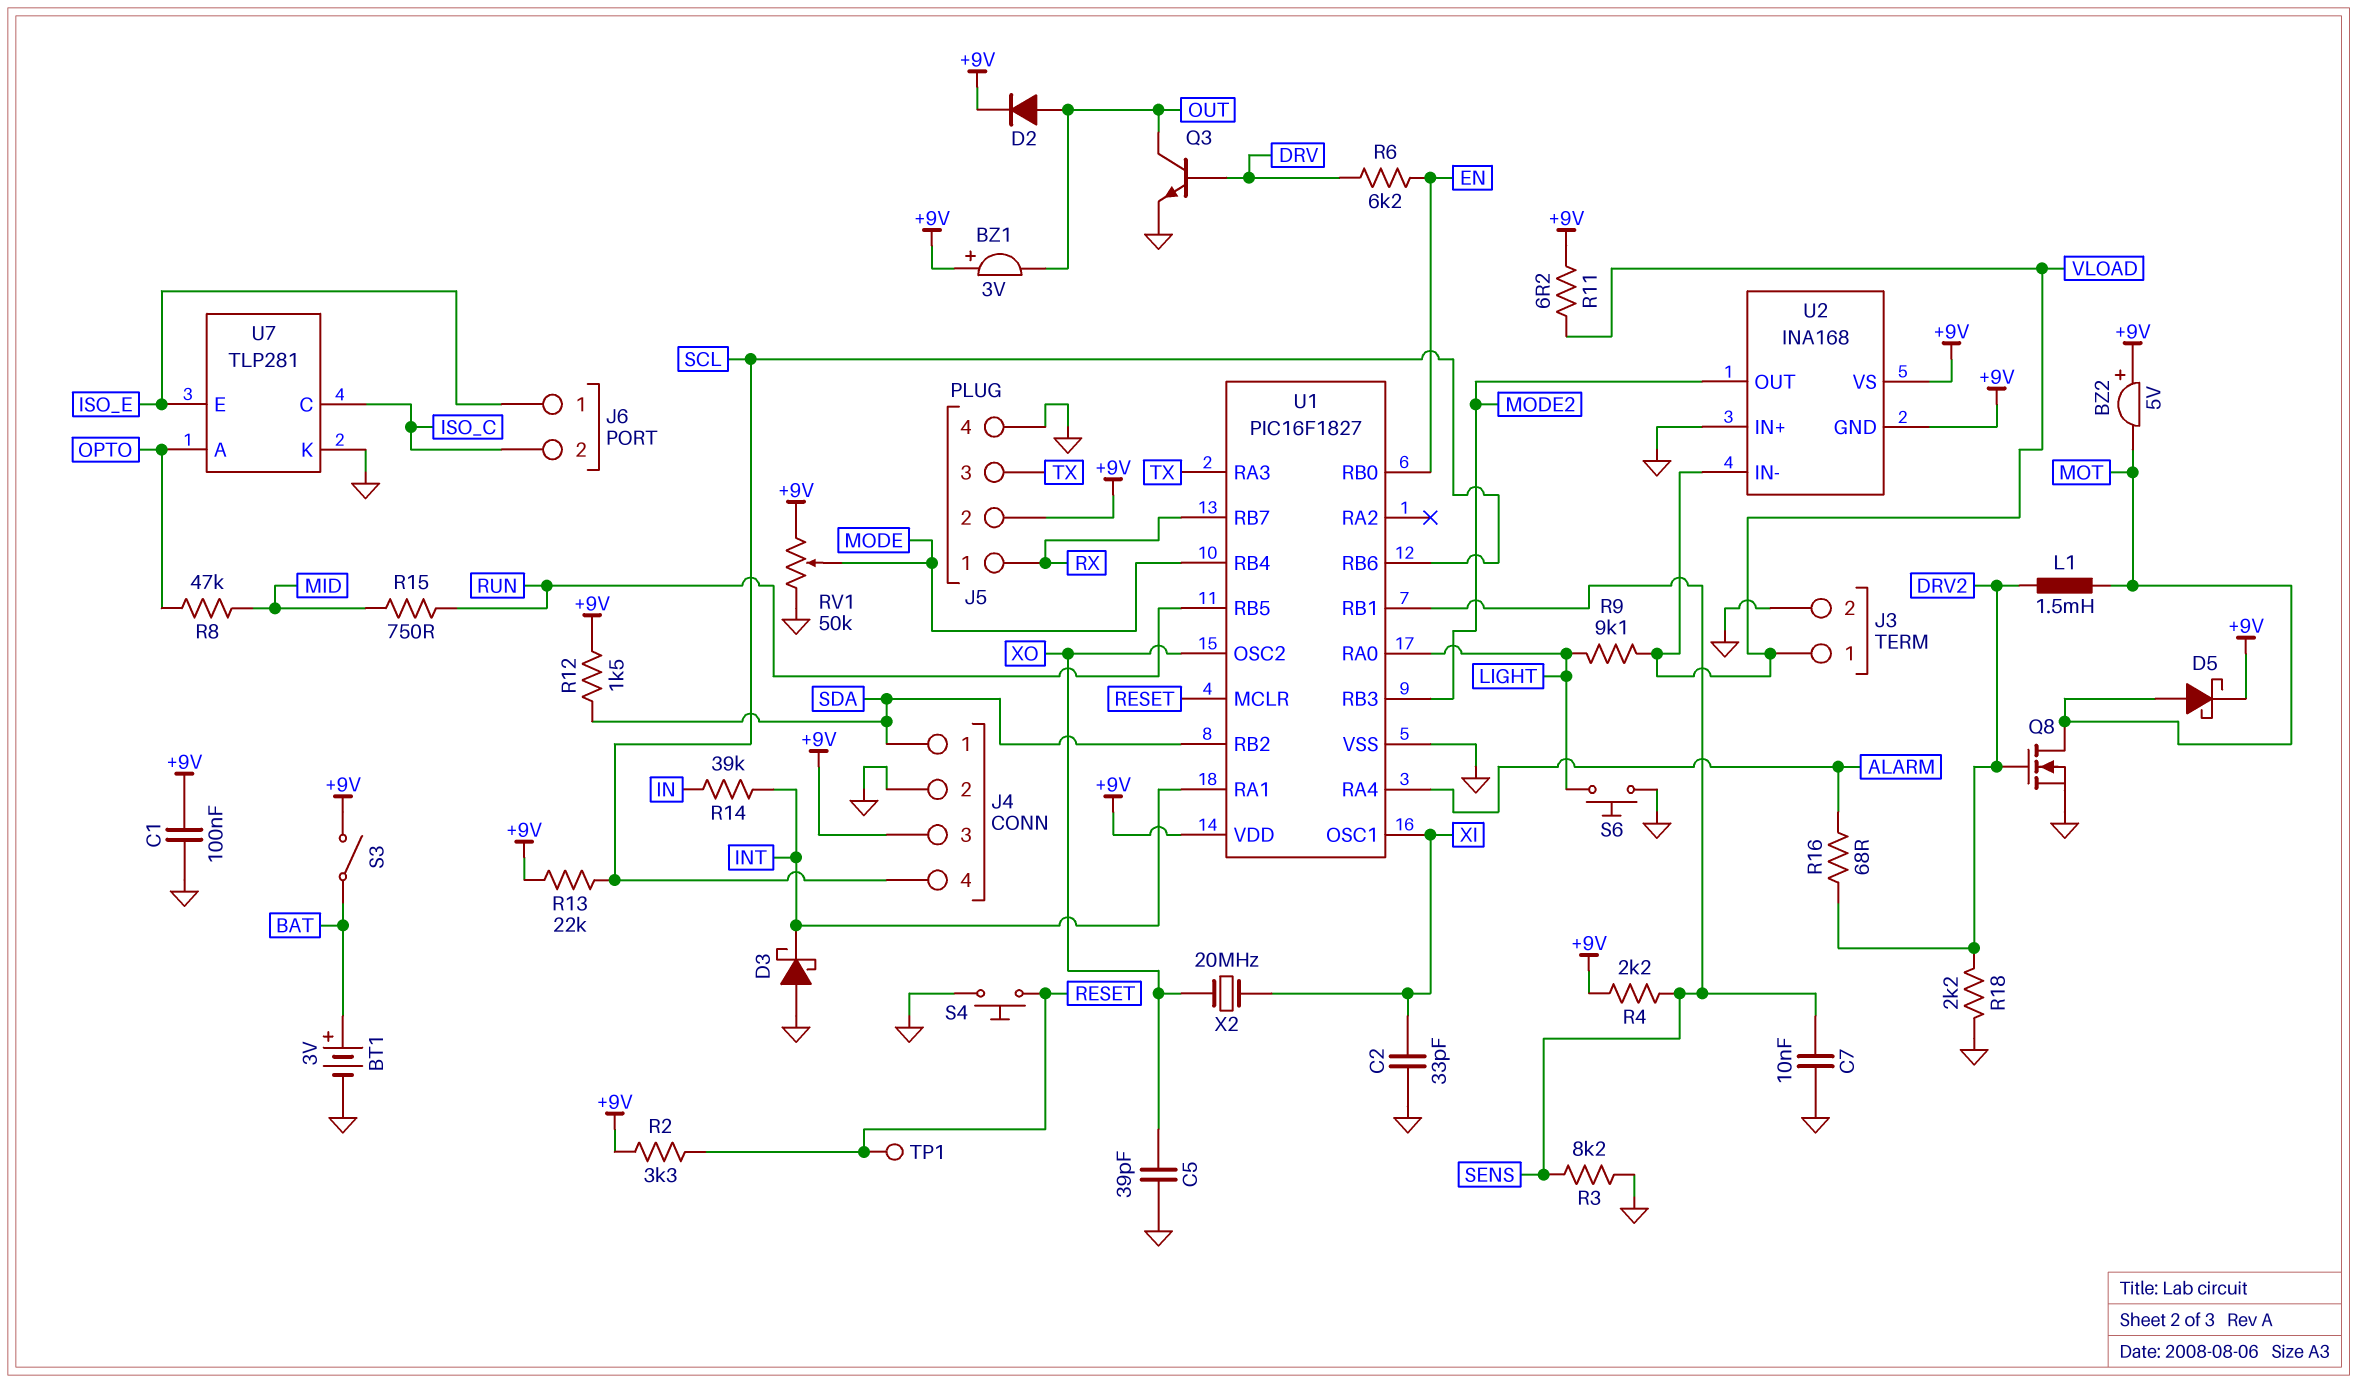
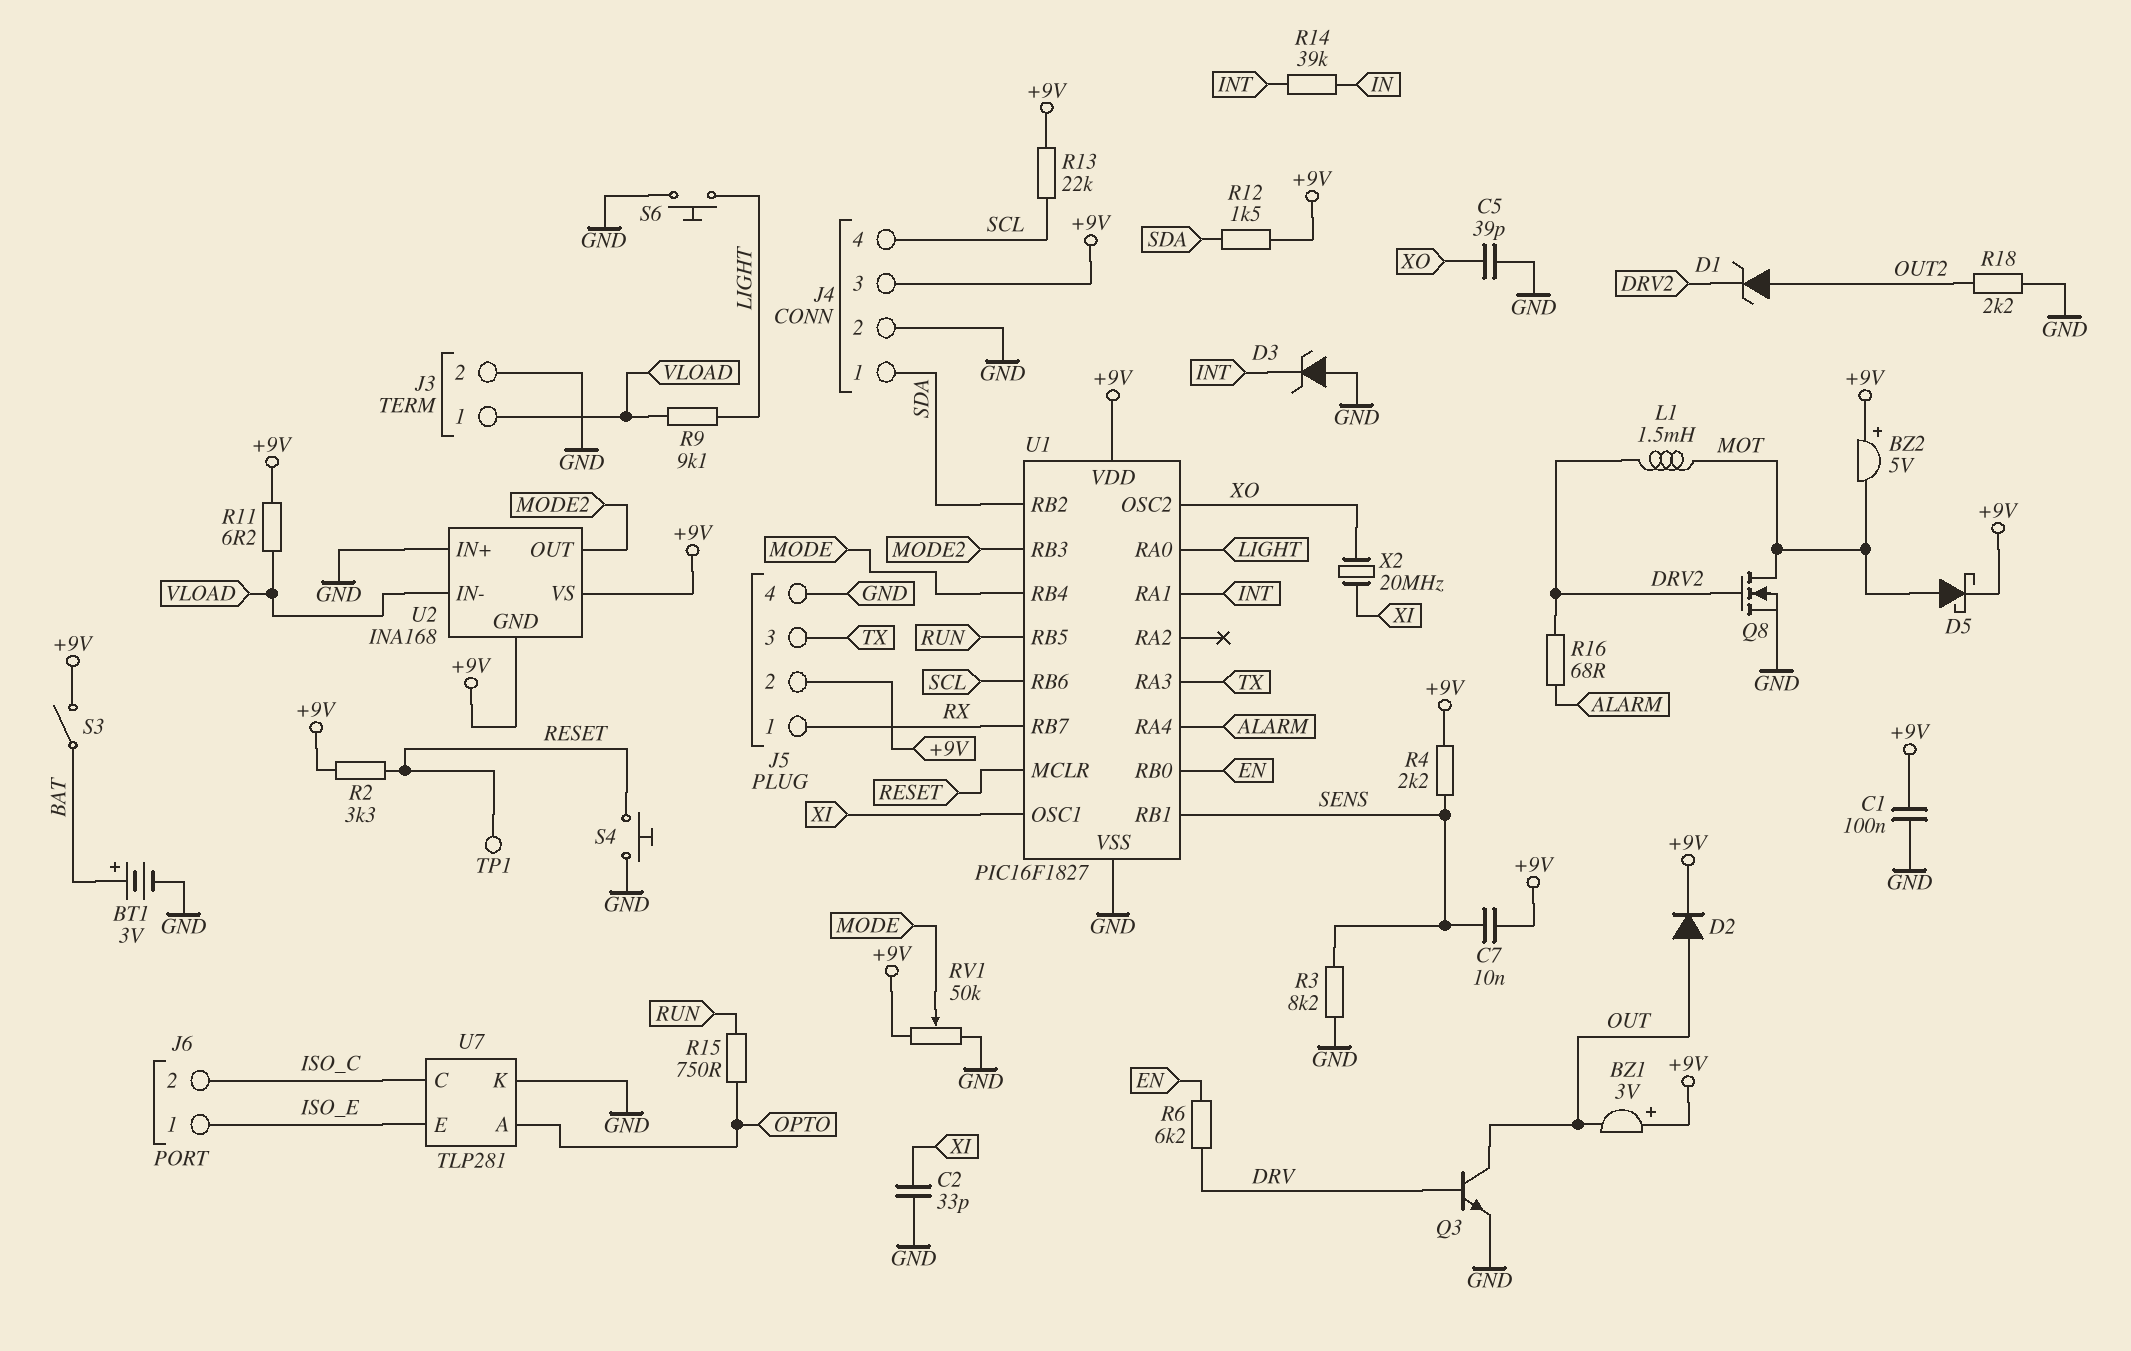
C7: 10nF (GND, SENS) -> 10nF (+9V, SENS)
D1: none -> zener (A OUT2, K DRV2)
D3: schottky (A GND, K INT) -> zener (A GND, K INT)
R8: 47k (MID, OPTO) -> none
R15: 750 (MID, RUN) -> 750 (OPTO, RUN)
R18: 2.2k (DRV2, GND) -> 2.2k (GND, OUT2)

